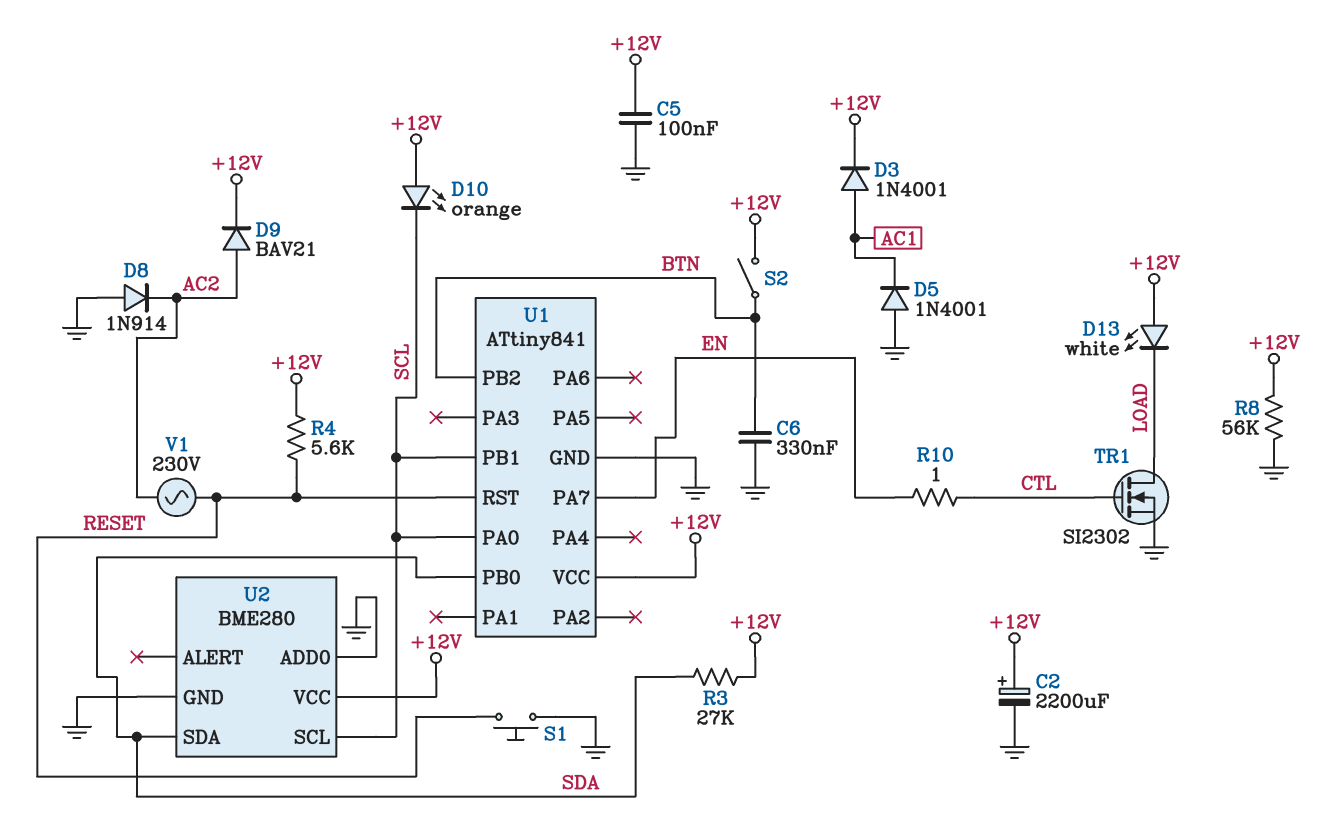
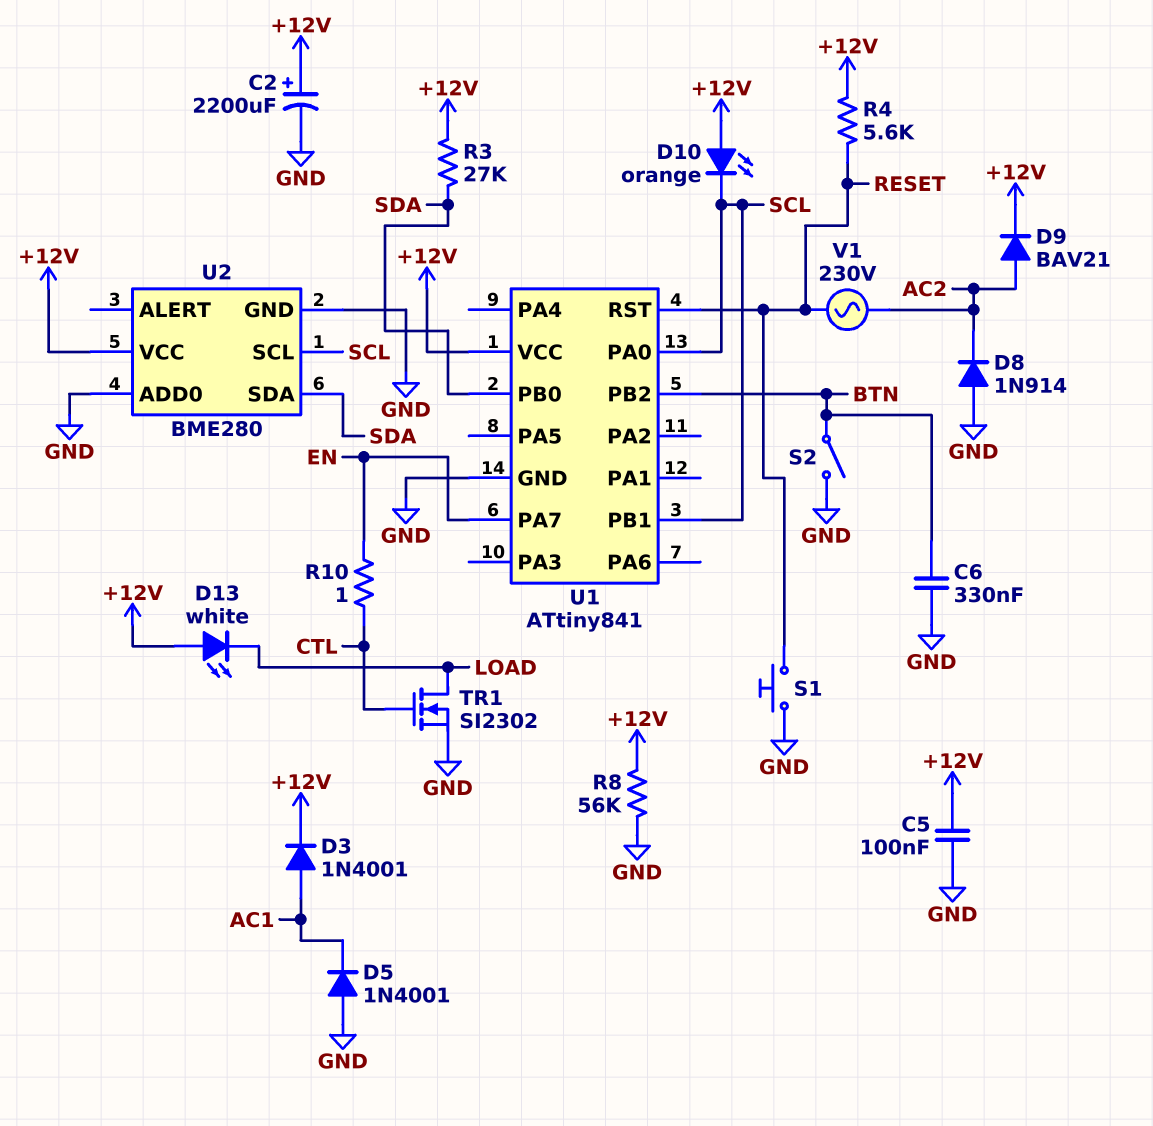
S2: switch (+12V, BTN) -> switch (BTN, GND)

